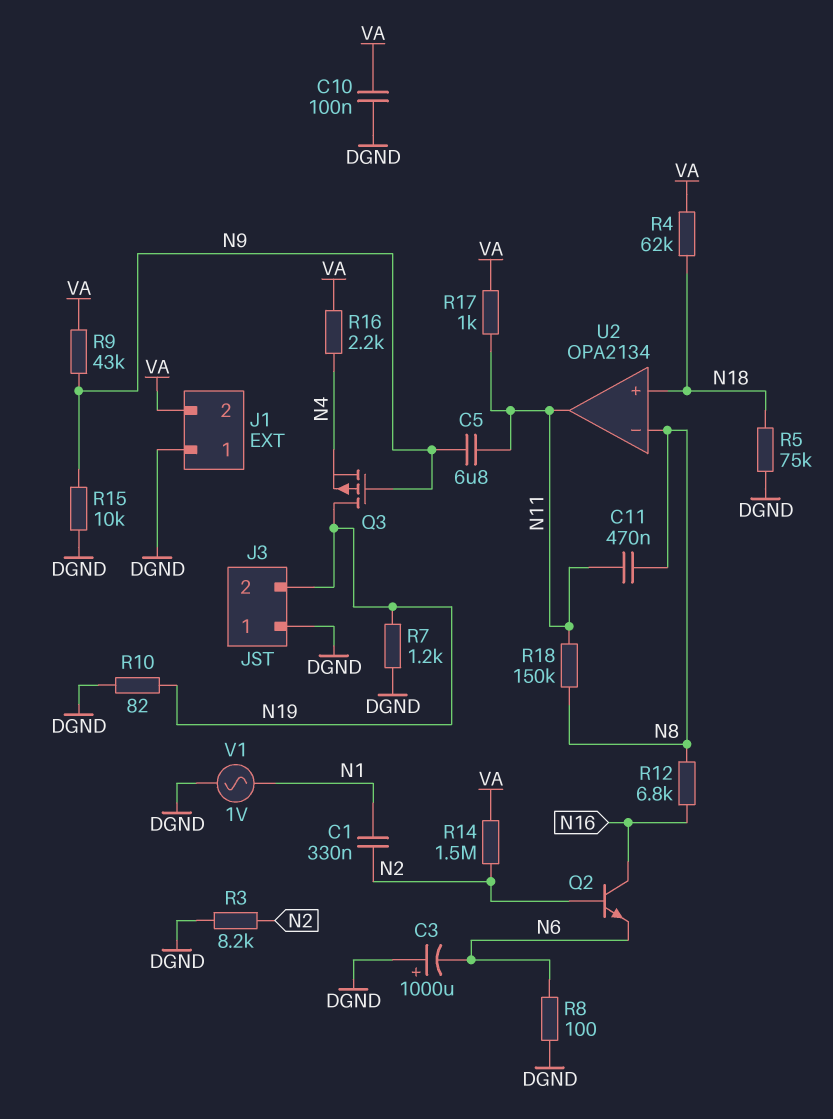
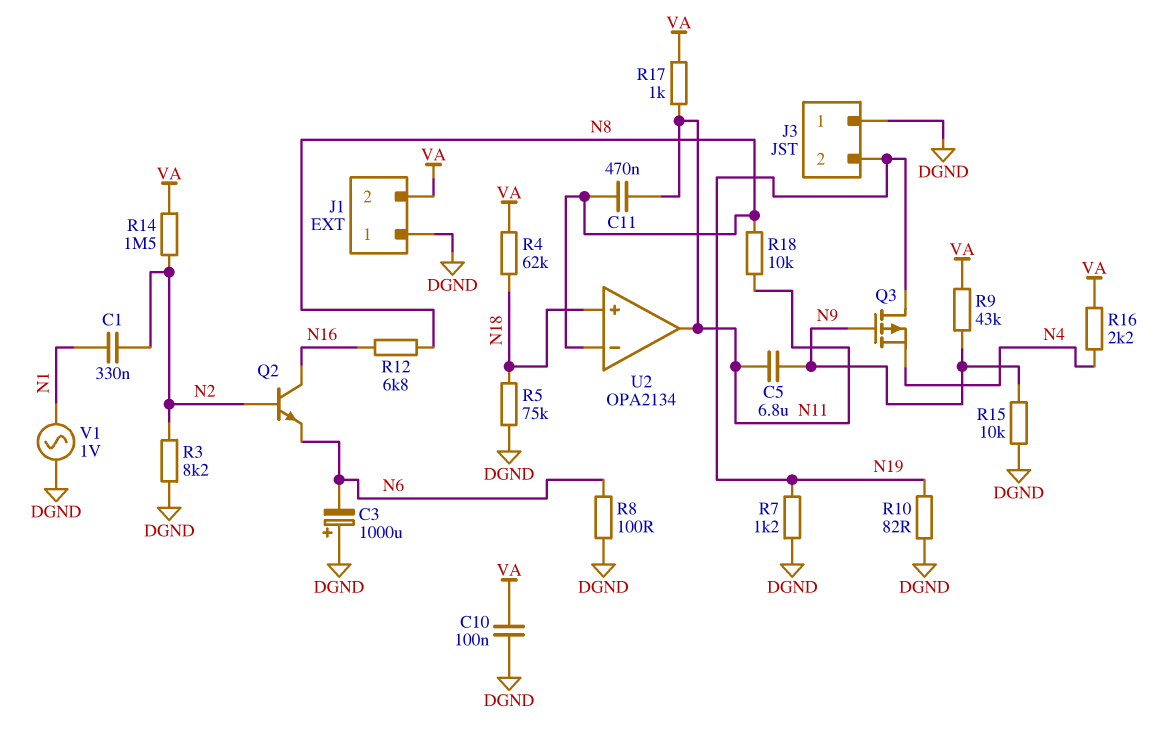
R18: 150k (N8, N11) -> 10k (N8, N11)

